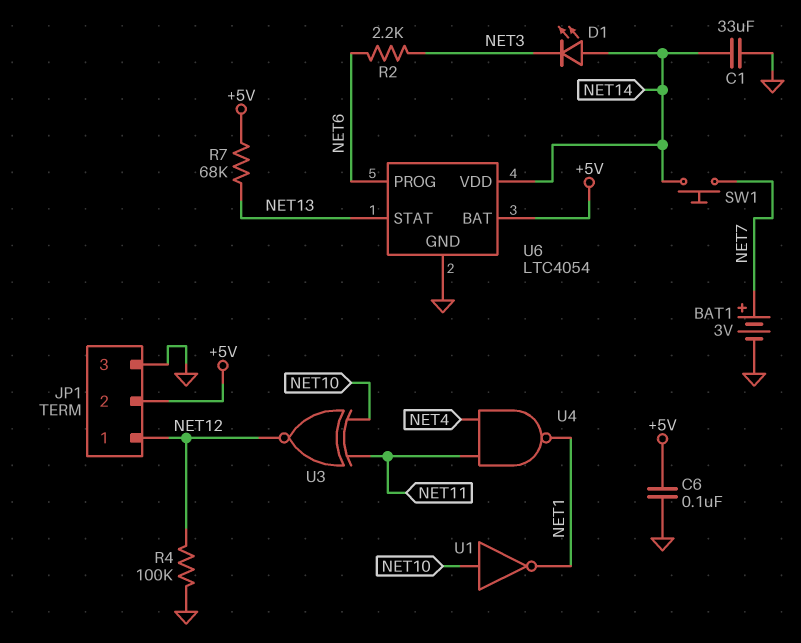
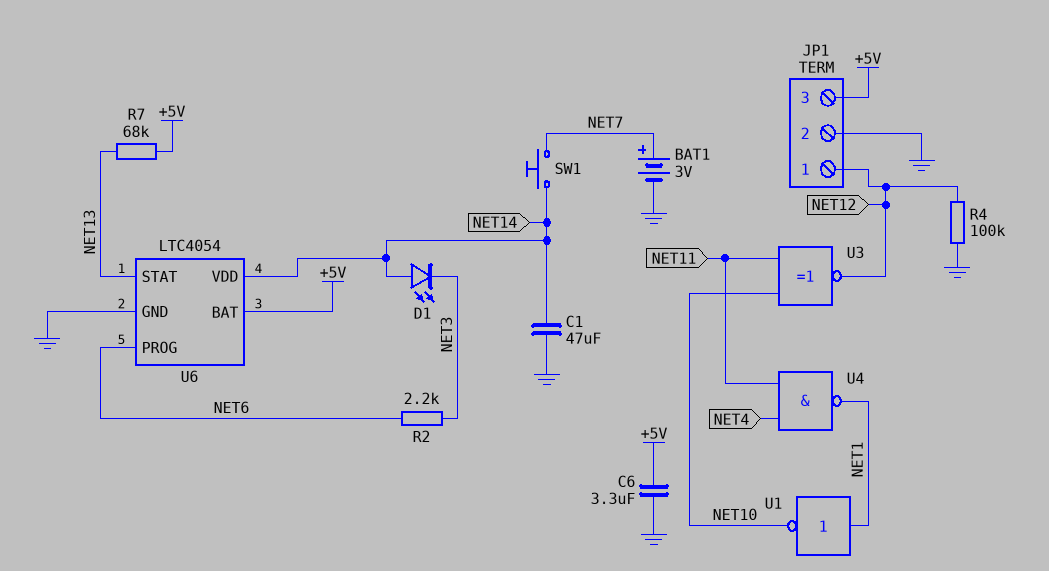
C1: 33uF (GND, NET14) -> 47uF (GND, NET14)
C6: 100nF (+5V, GND) -> 3.3uF (+5V, GND)
JP1 pin 2: +5V -> GND
JP1 pin 3: GND -> +5V
U1: NOT (in NET10, out NET1) -> NOT (in NET1, out NET10)

